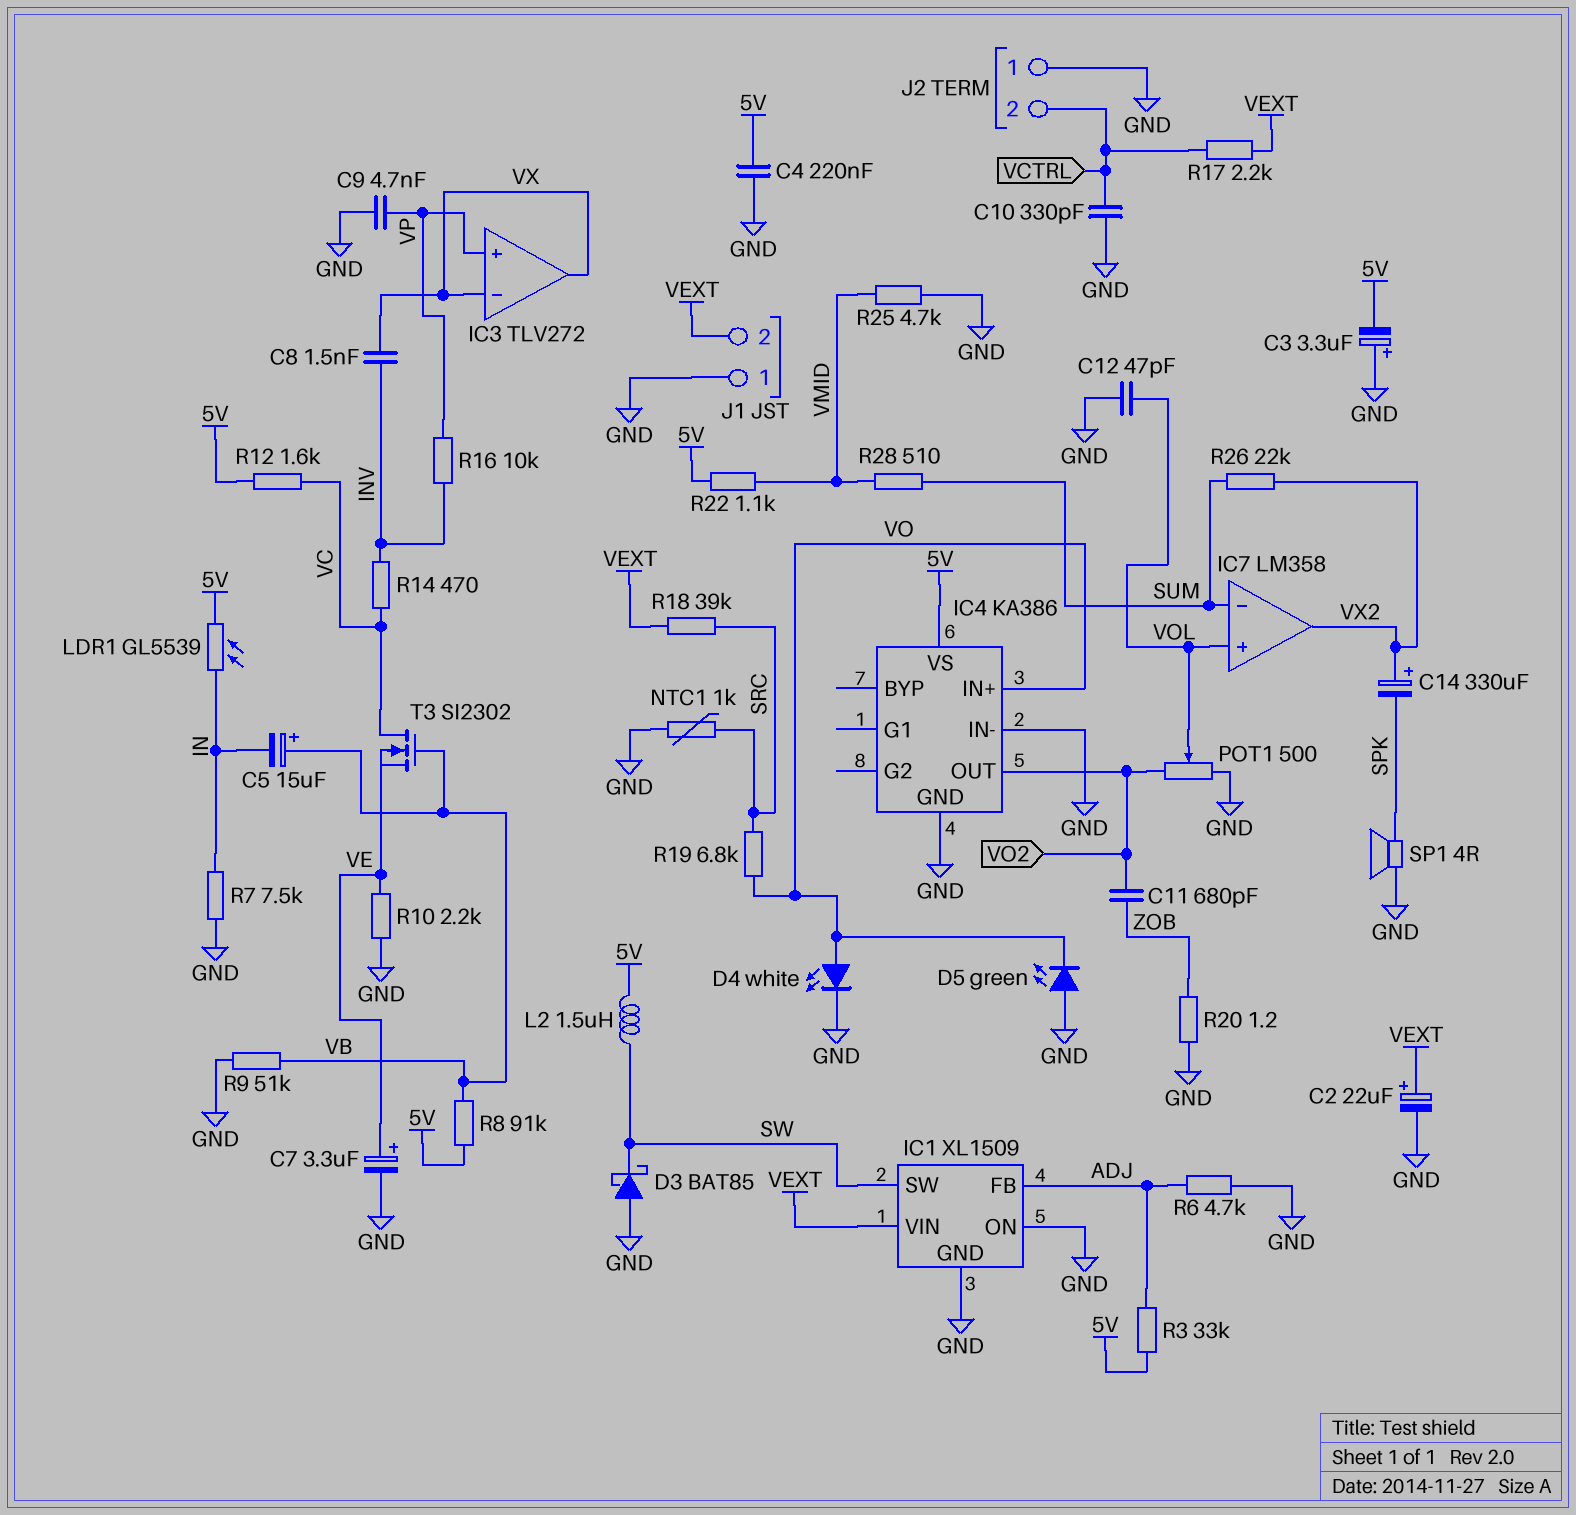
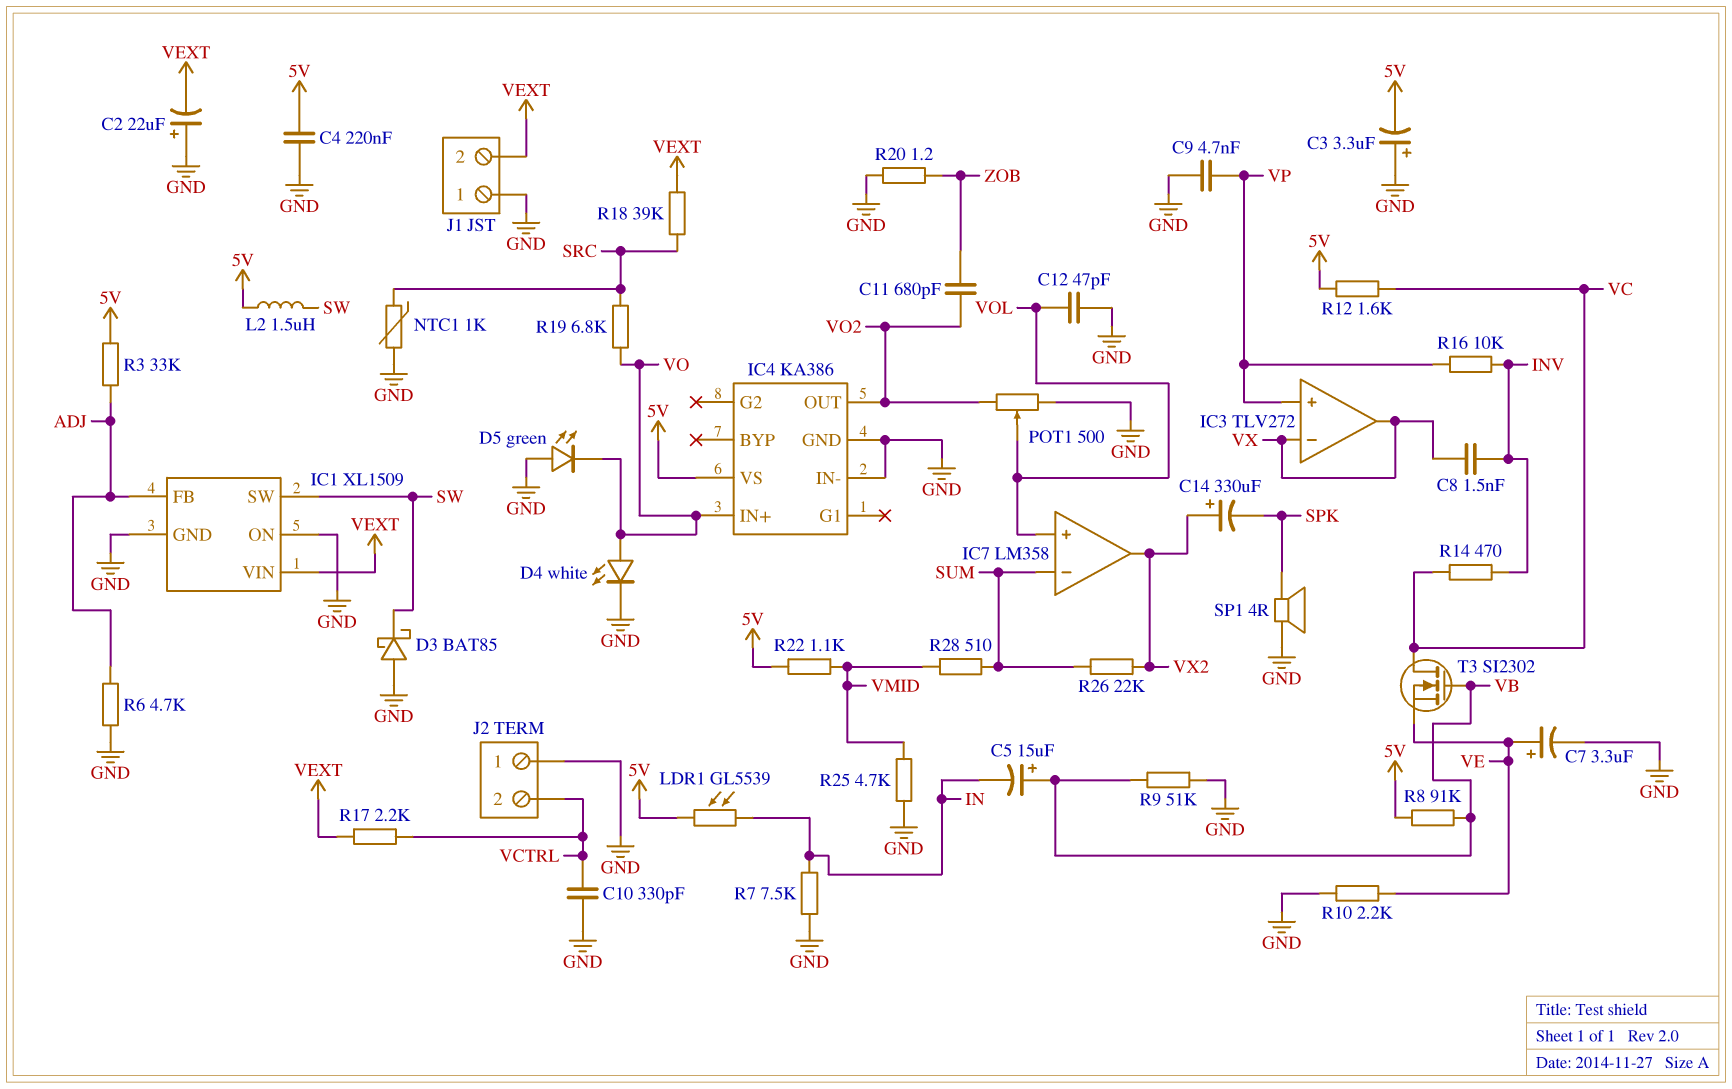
C2: 22uF (plus VEXT, minus GND) -> 22uF (plus GND, minus VEXT)

